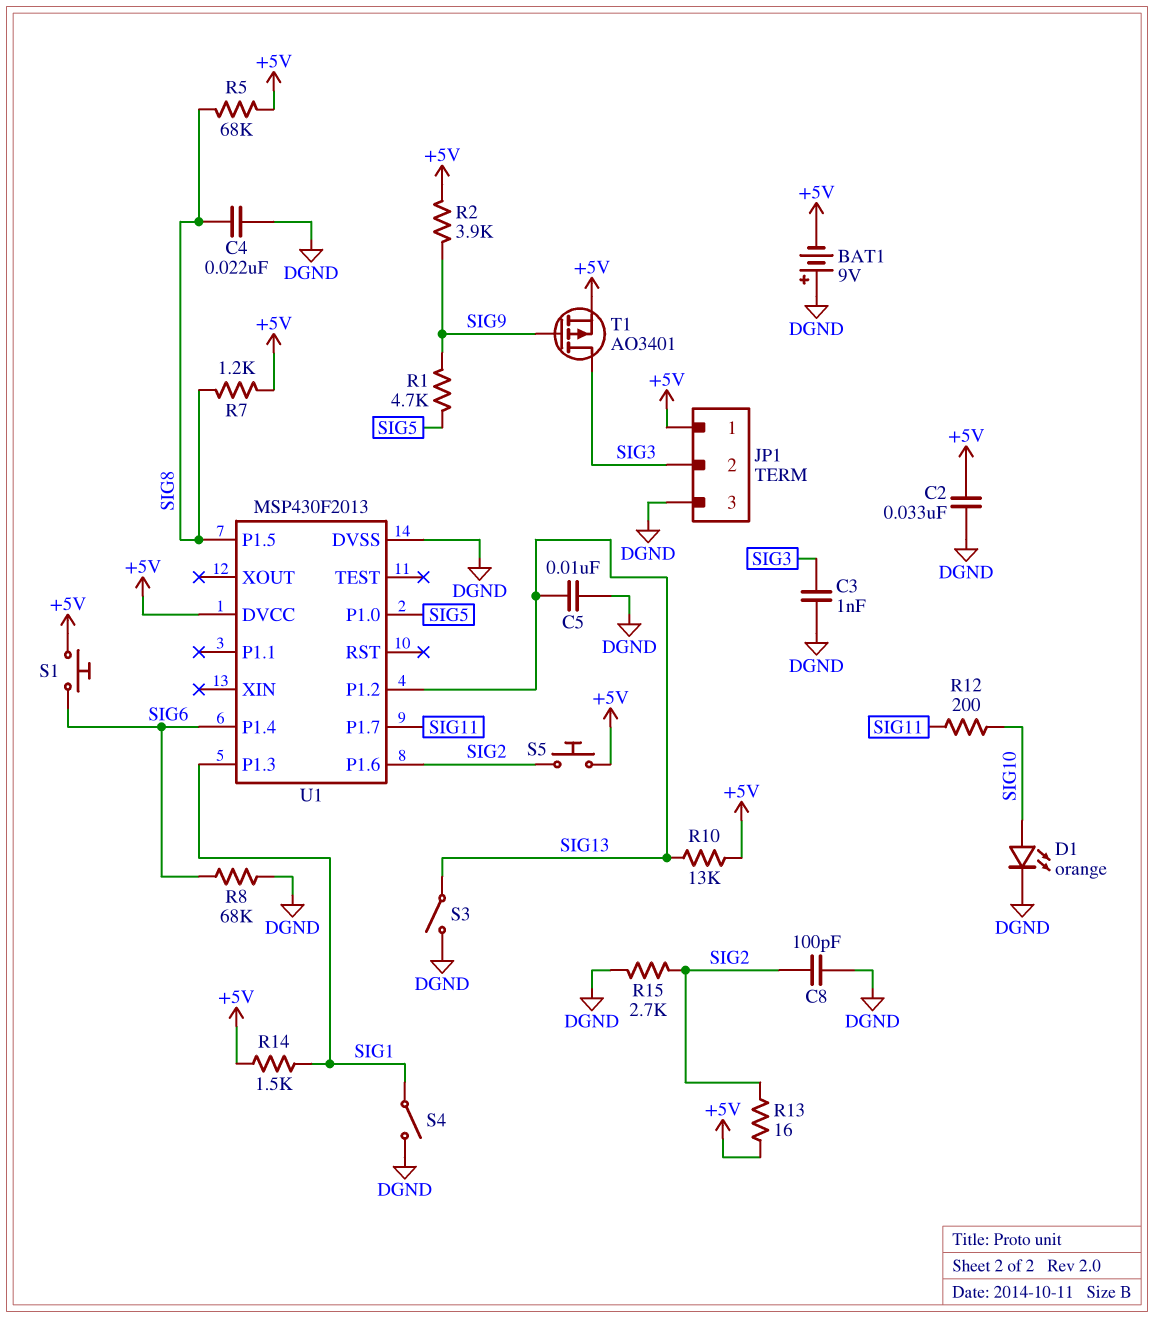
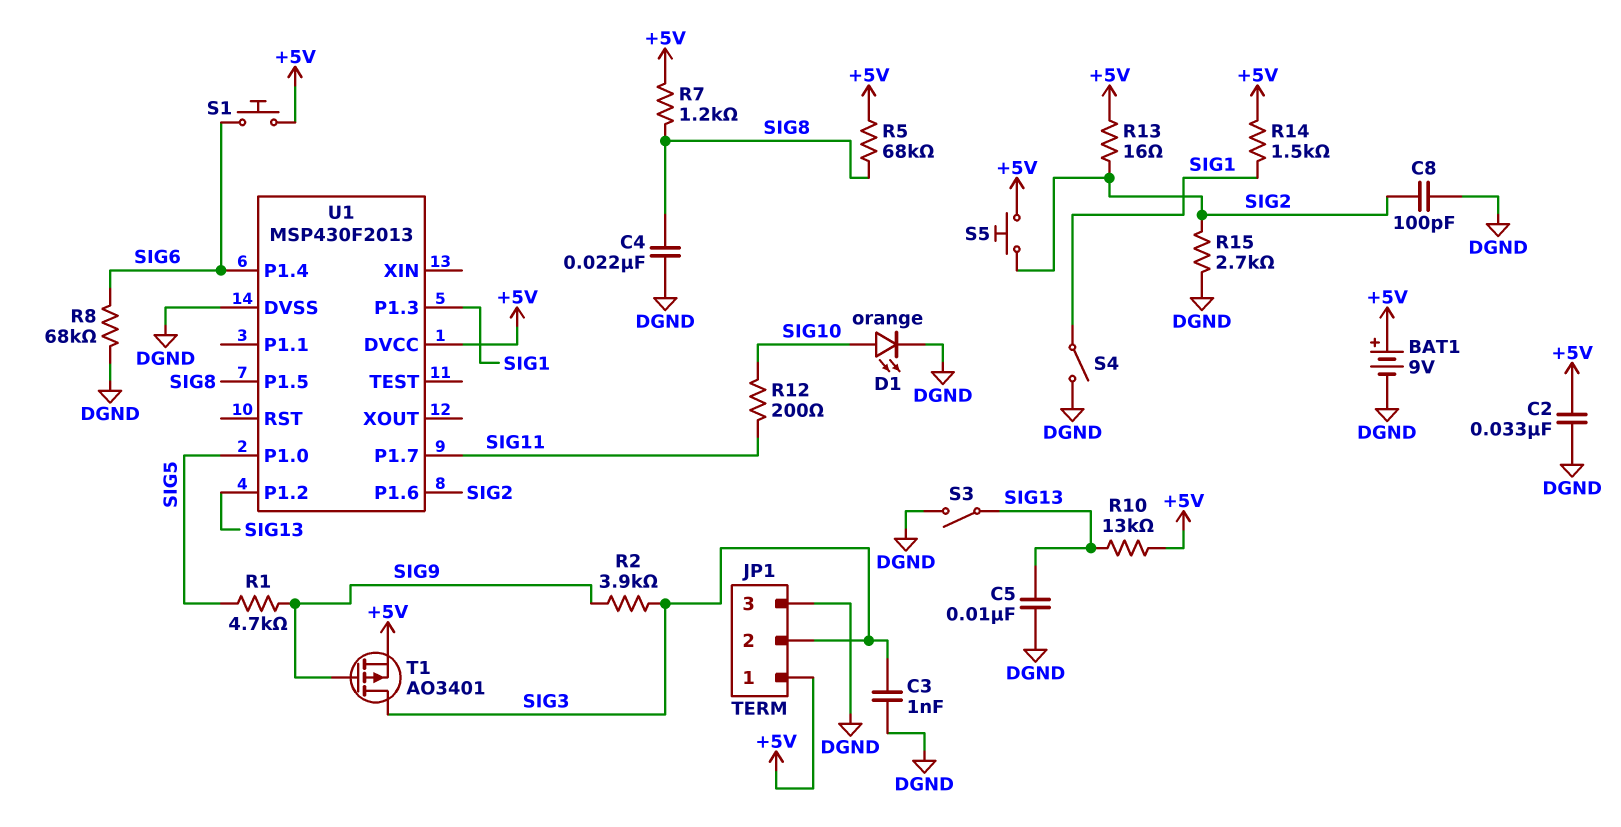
BAT1: 9V (plus DGND, minus +5V) -> 9V (plus +5V, minus DGND)
R2: 3.9k (+5V, SIG9) -> 3.9k (SIG3, SIG9)

